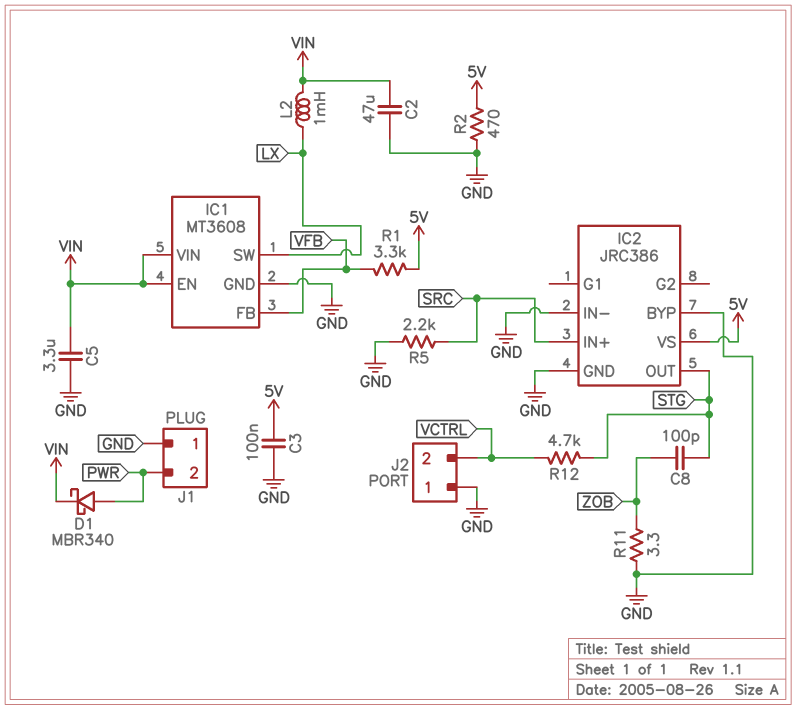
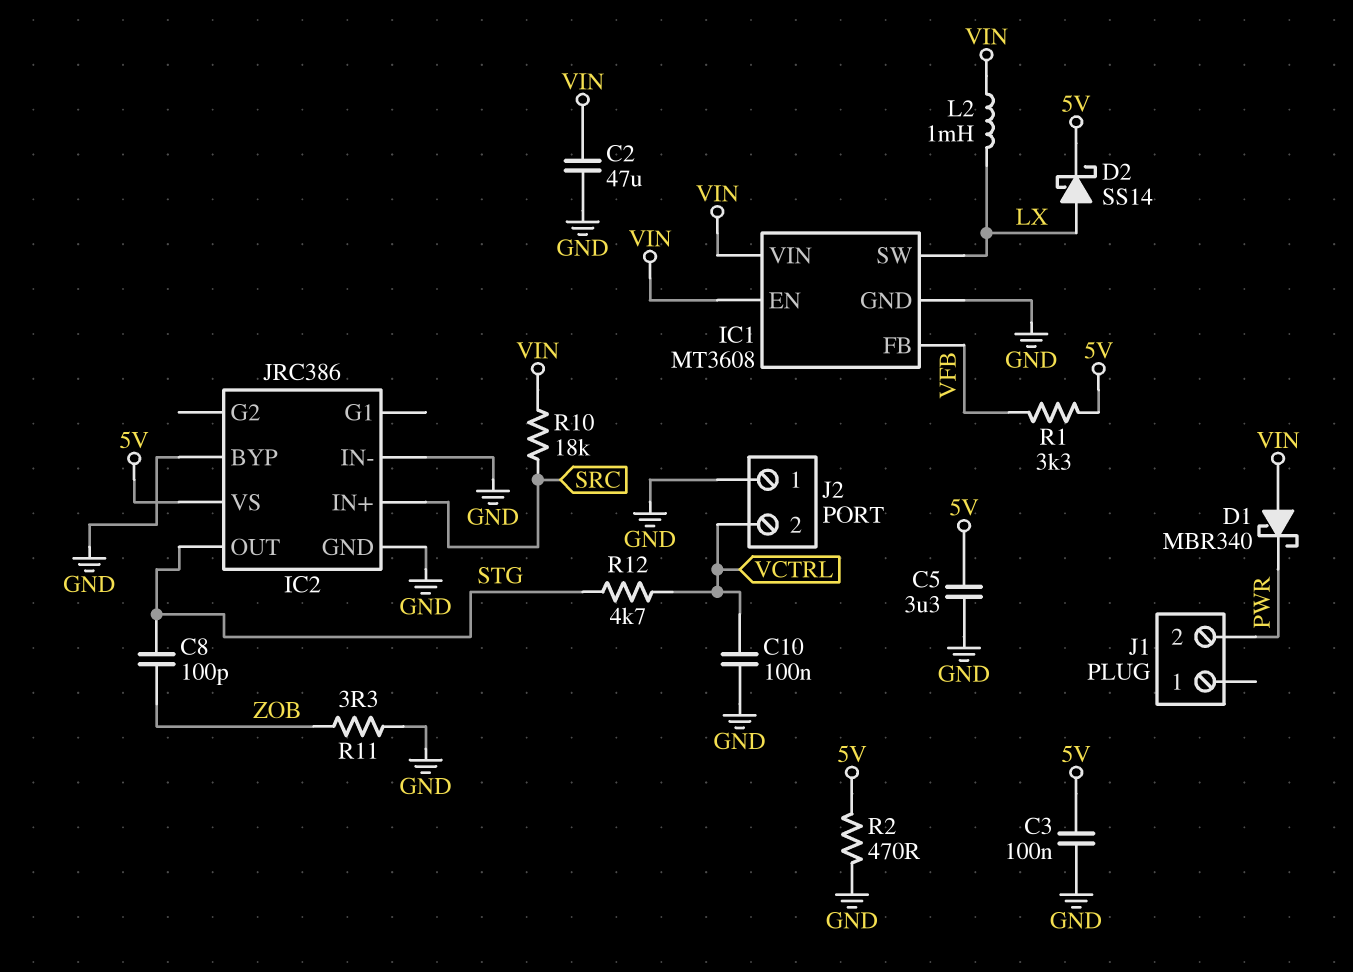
C5: 3.3uF (GND, VIN) -> 3.3uF (5V, GND)
C10: none -> 100nF (GND, VCTRL)
D1: schottky MBR340 (A PWR, K VIN) -> schottky MBR340 (A VIN, K PWR)
D2: none -> schottky SS14 (A LX, K 5V)
J1 pin 1: GND -> none
R5: 2.2k (GND, SRC) -> none
R10: none -> 18k (SRC, VIN)

